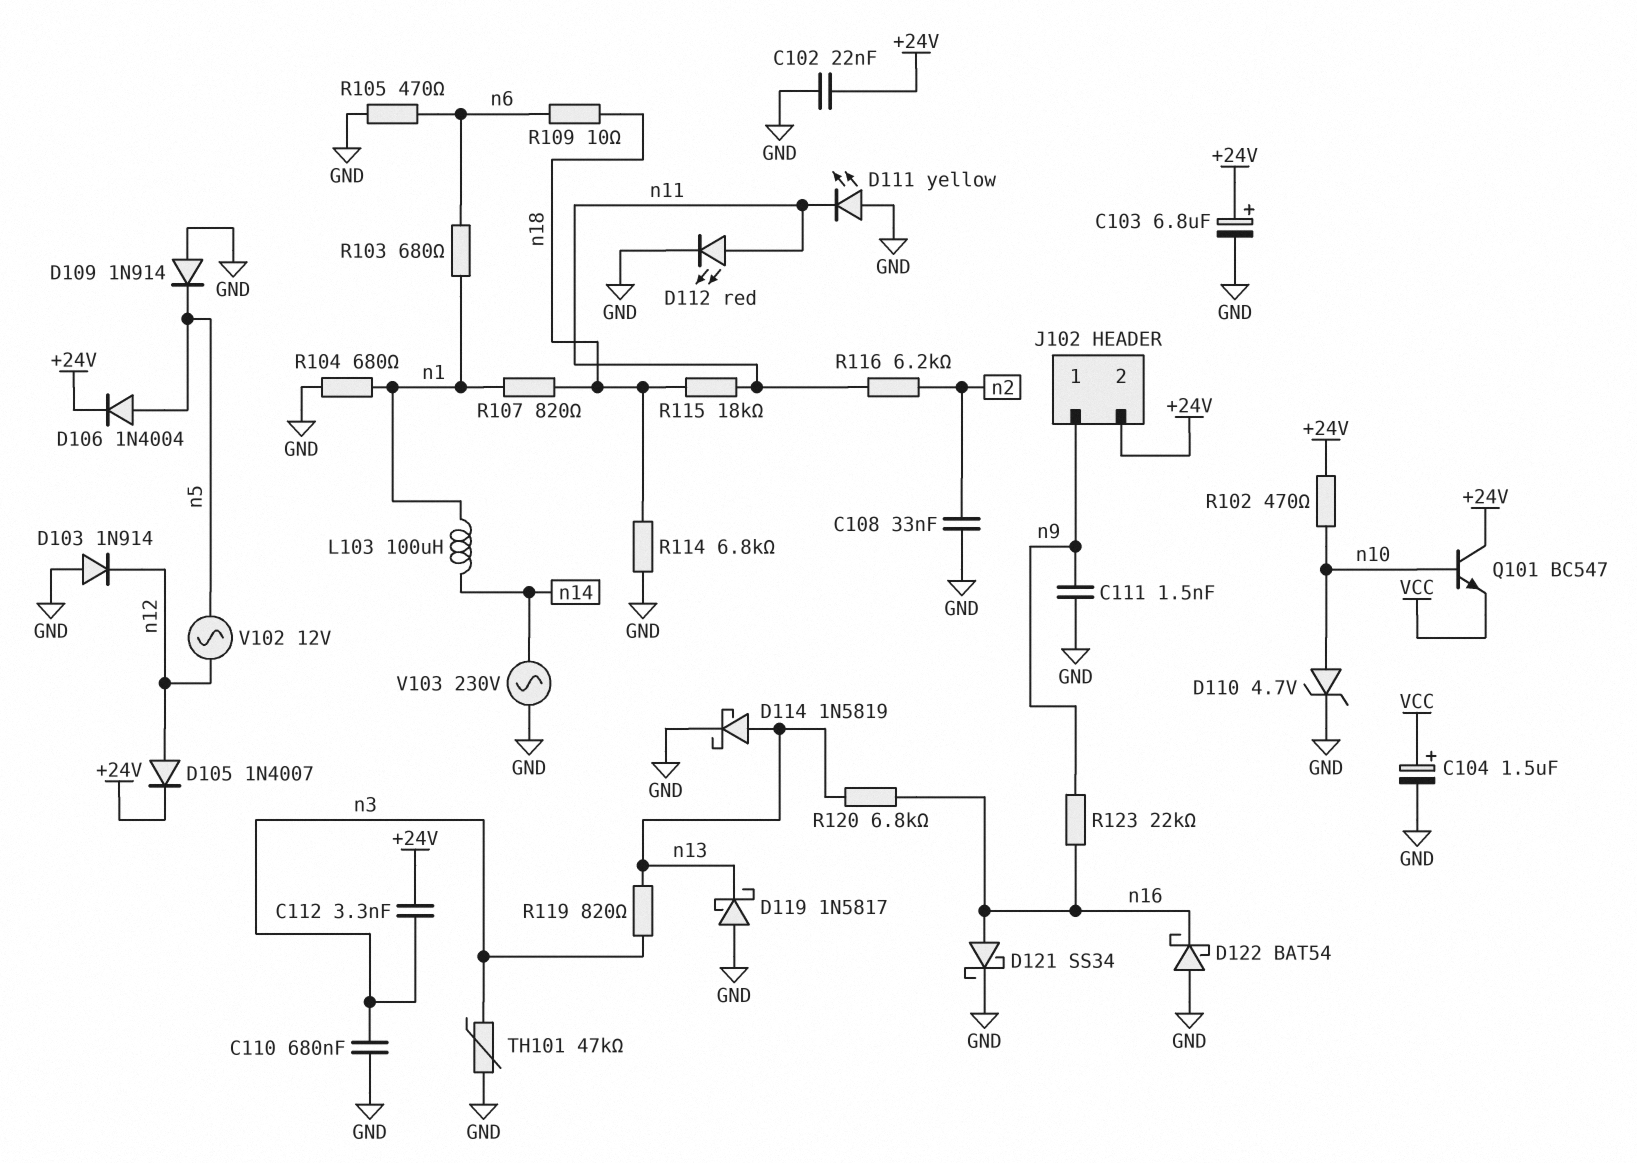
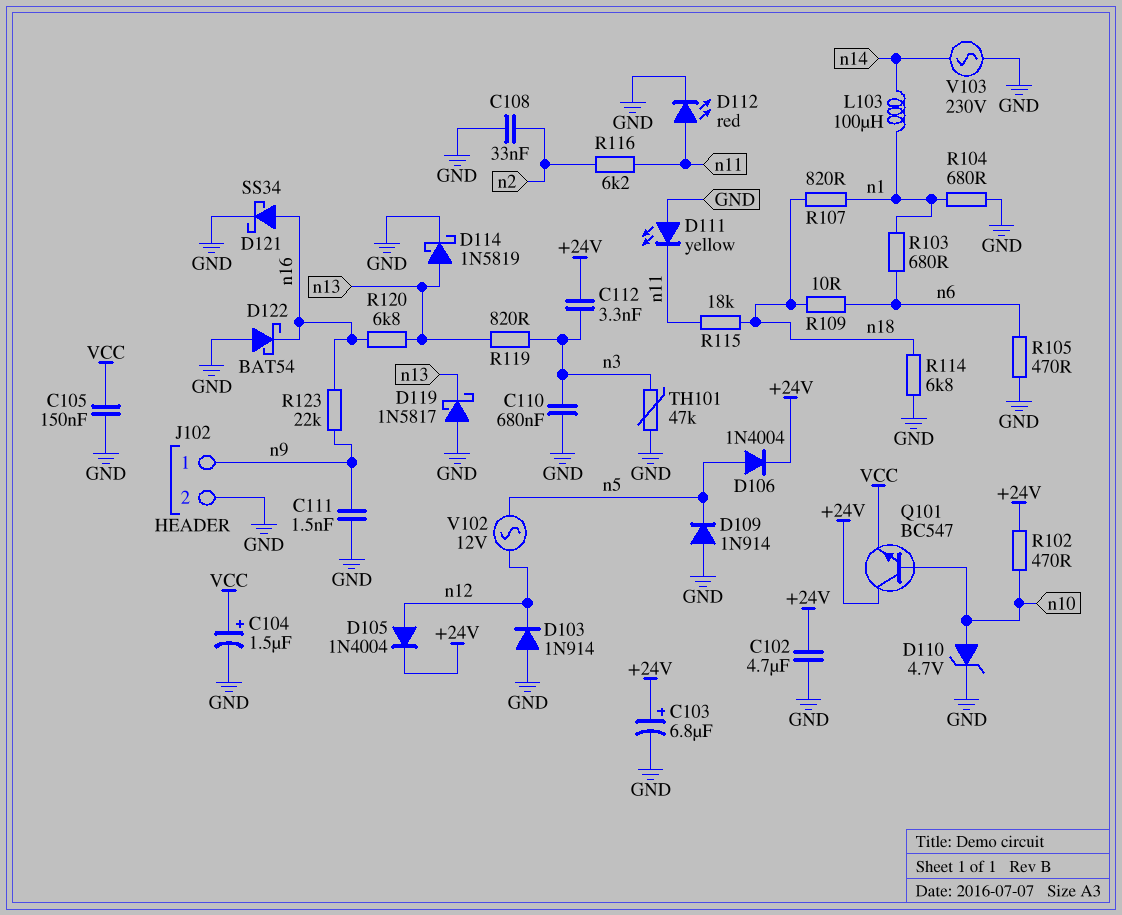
C102: 22nF (+24V, GND) -> 4.7uF (+24V, GND)
C105: none -> 150nF (GND, VCC)
D105: diode 1N4007 (A n12, K +24V) -> diode 1N4004 (A n12, K +24V)
J102 pin 2: +24V -> GND

